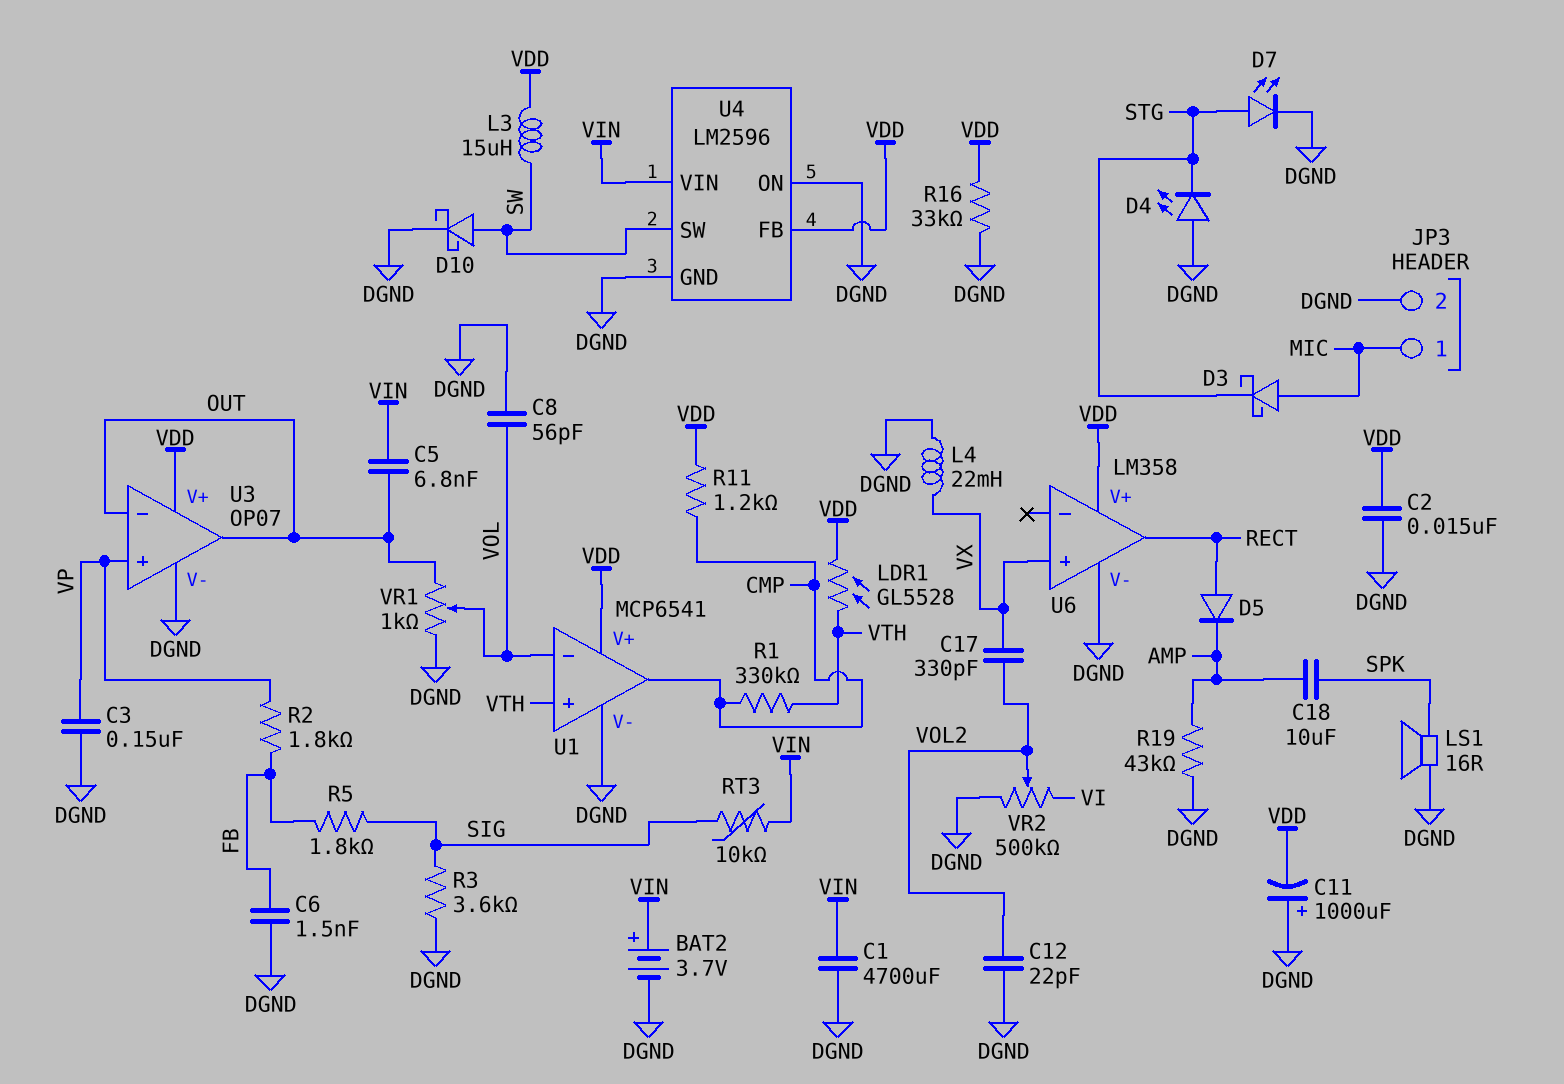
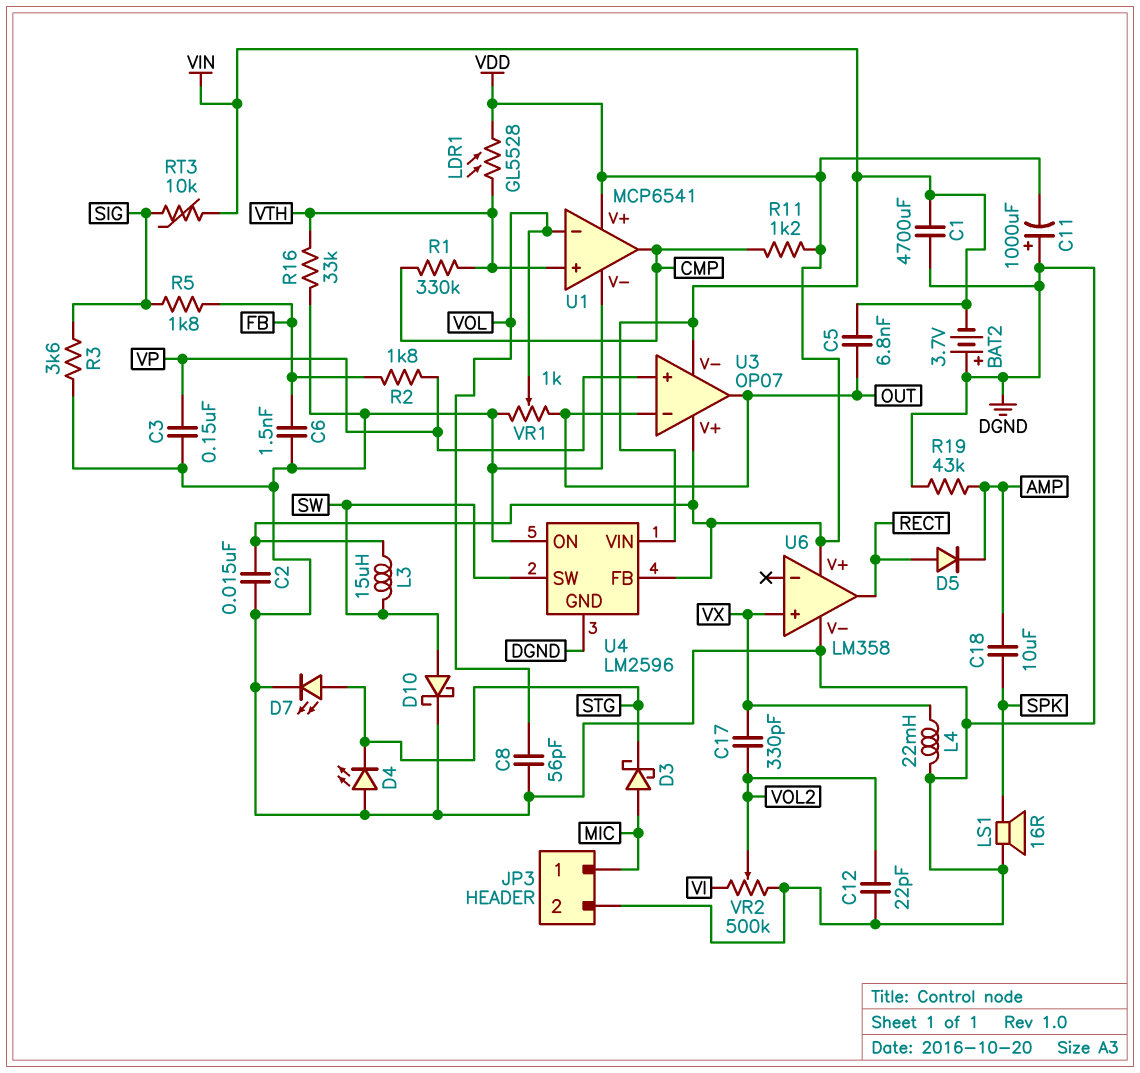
BAT2: 3.7V (plus VIN, minus DGND) -> 3.7V (plus DGND, minus VIN)
R16: 33k (DGND, VDD) -> 33k (DGND, VTH)
U3 pin V-: DGND -> VIN

